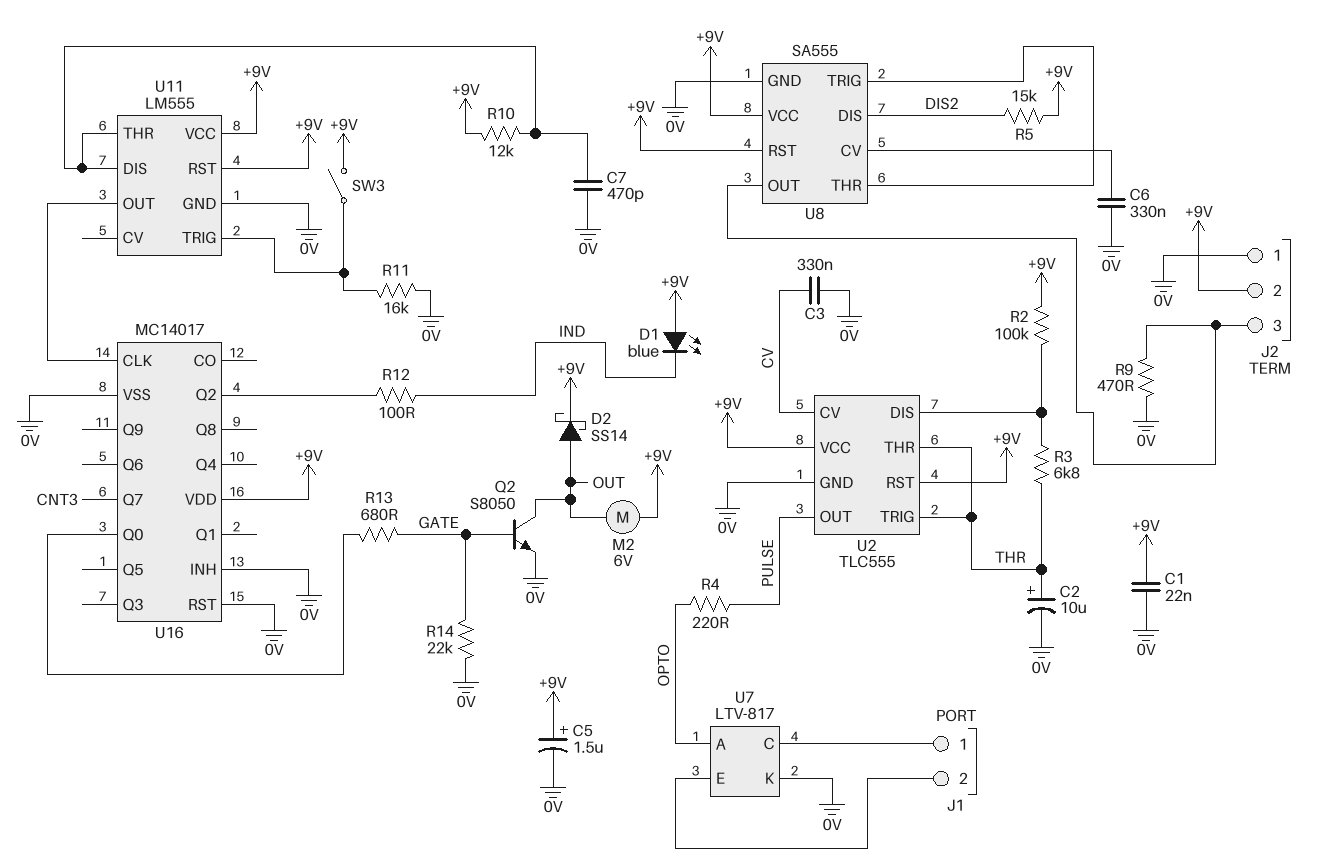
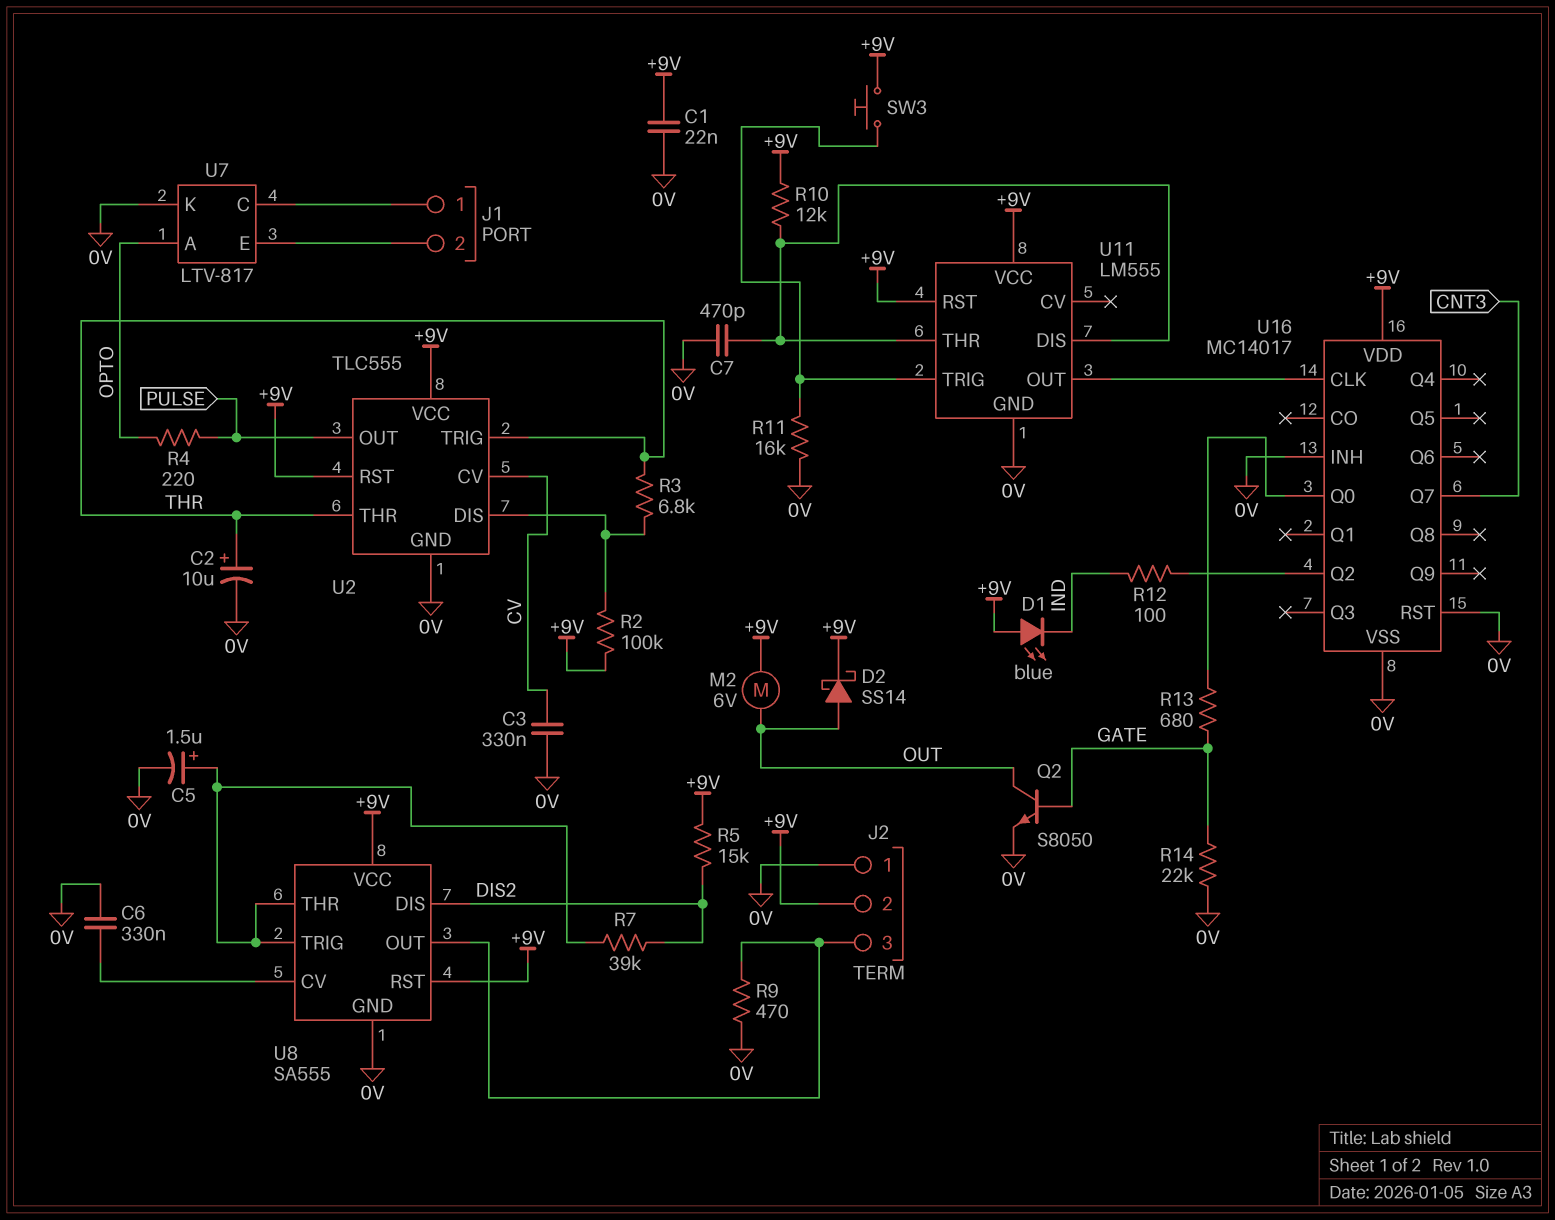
C5: 1.5uF (plus +9V, minus 0V) -> 1.5uF (plus U8/THR, minus 0V)
R7: none -> 39k (DIS2, U8/THR)
SW3: switch (+9V, U11/TRIG) -> button (+9V, U11/TRIG)

